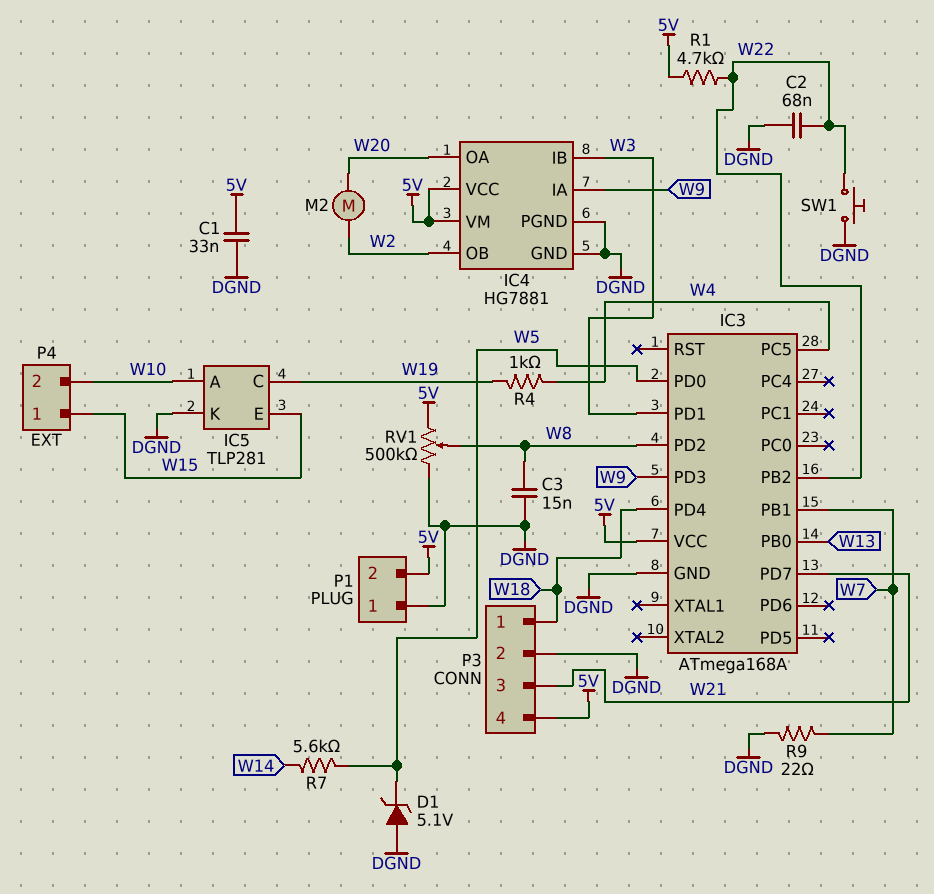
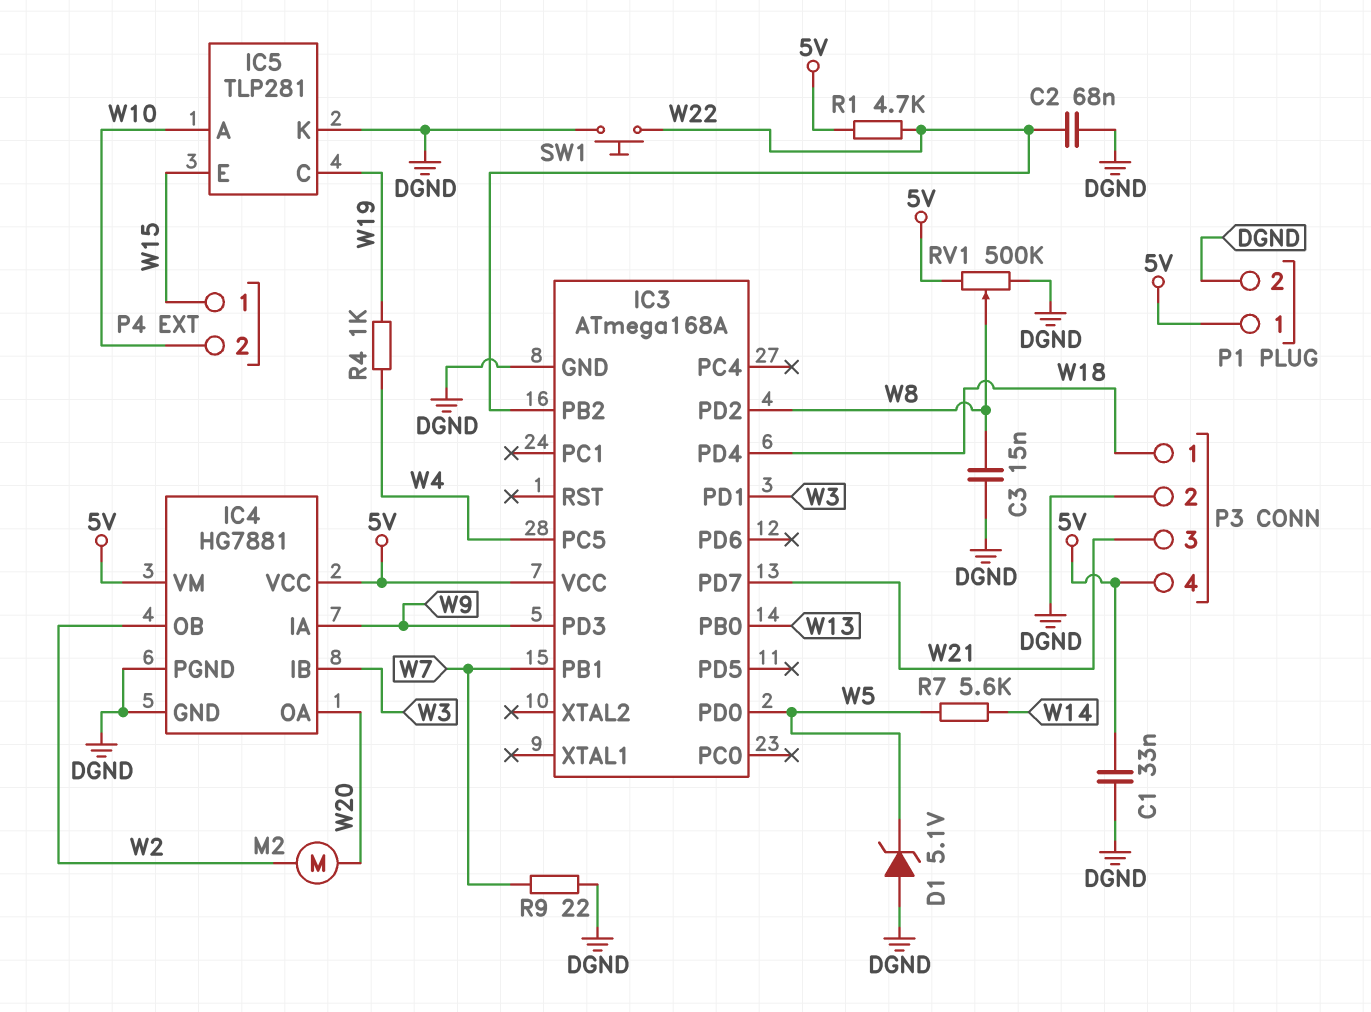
P1 pin 1: DGND -> 5V
P1 pin 2: 5V -> DGND

